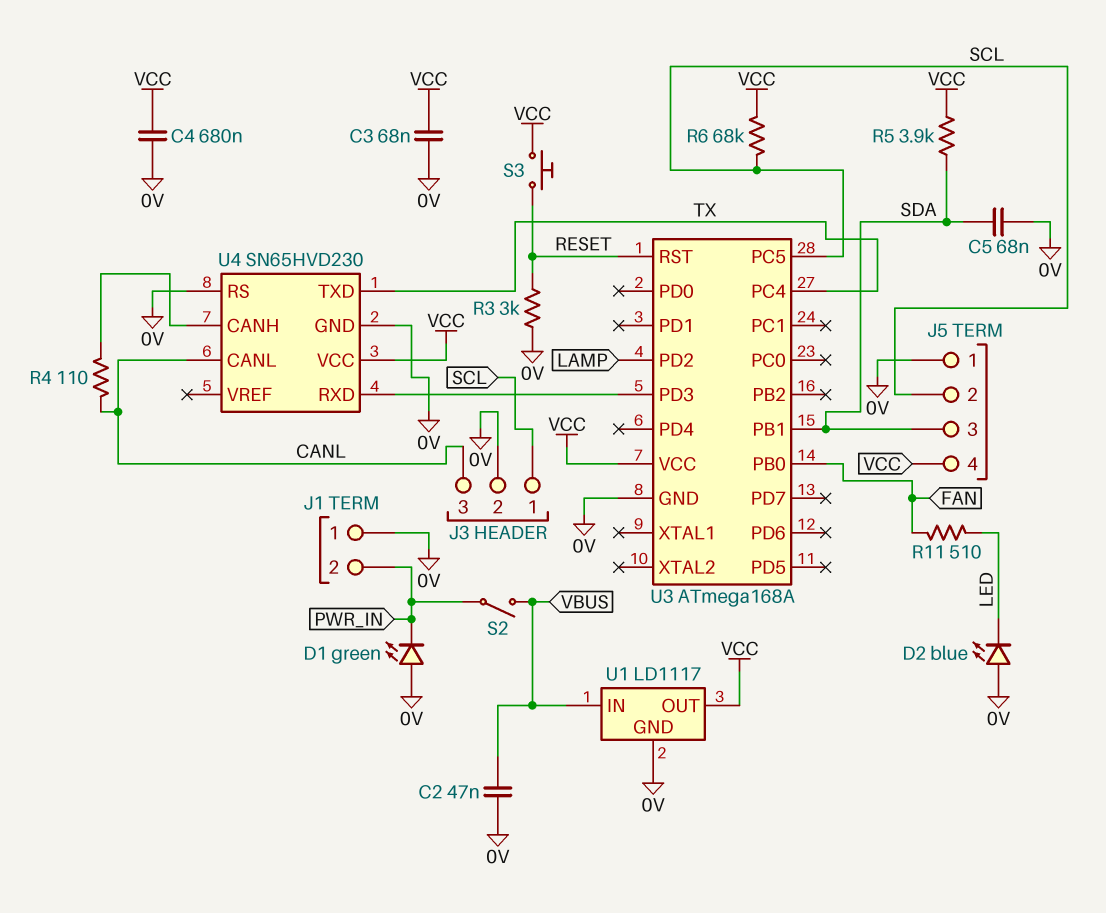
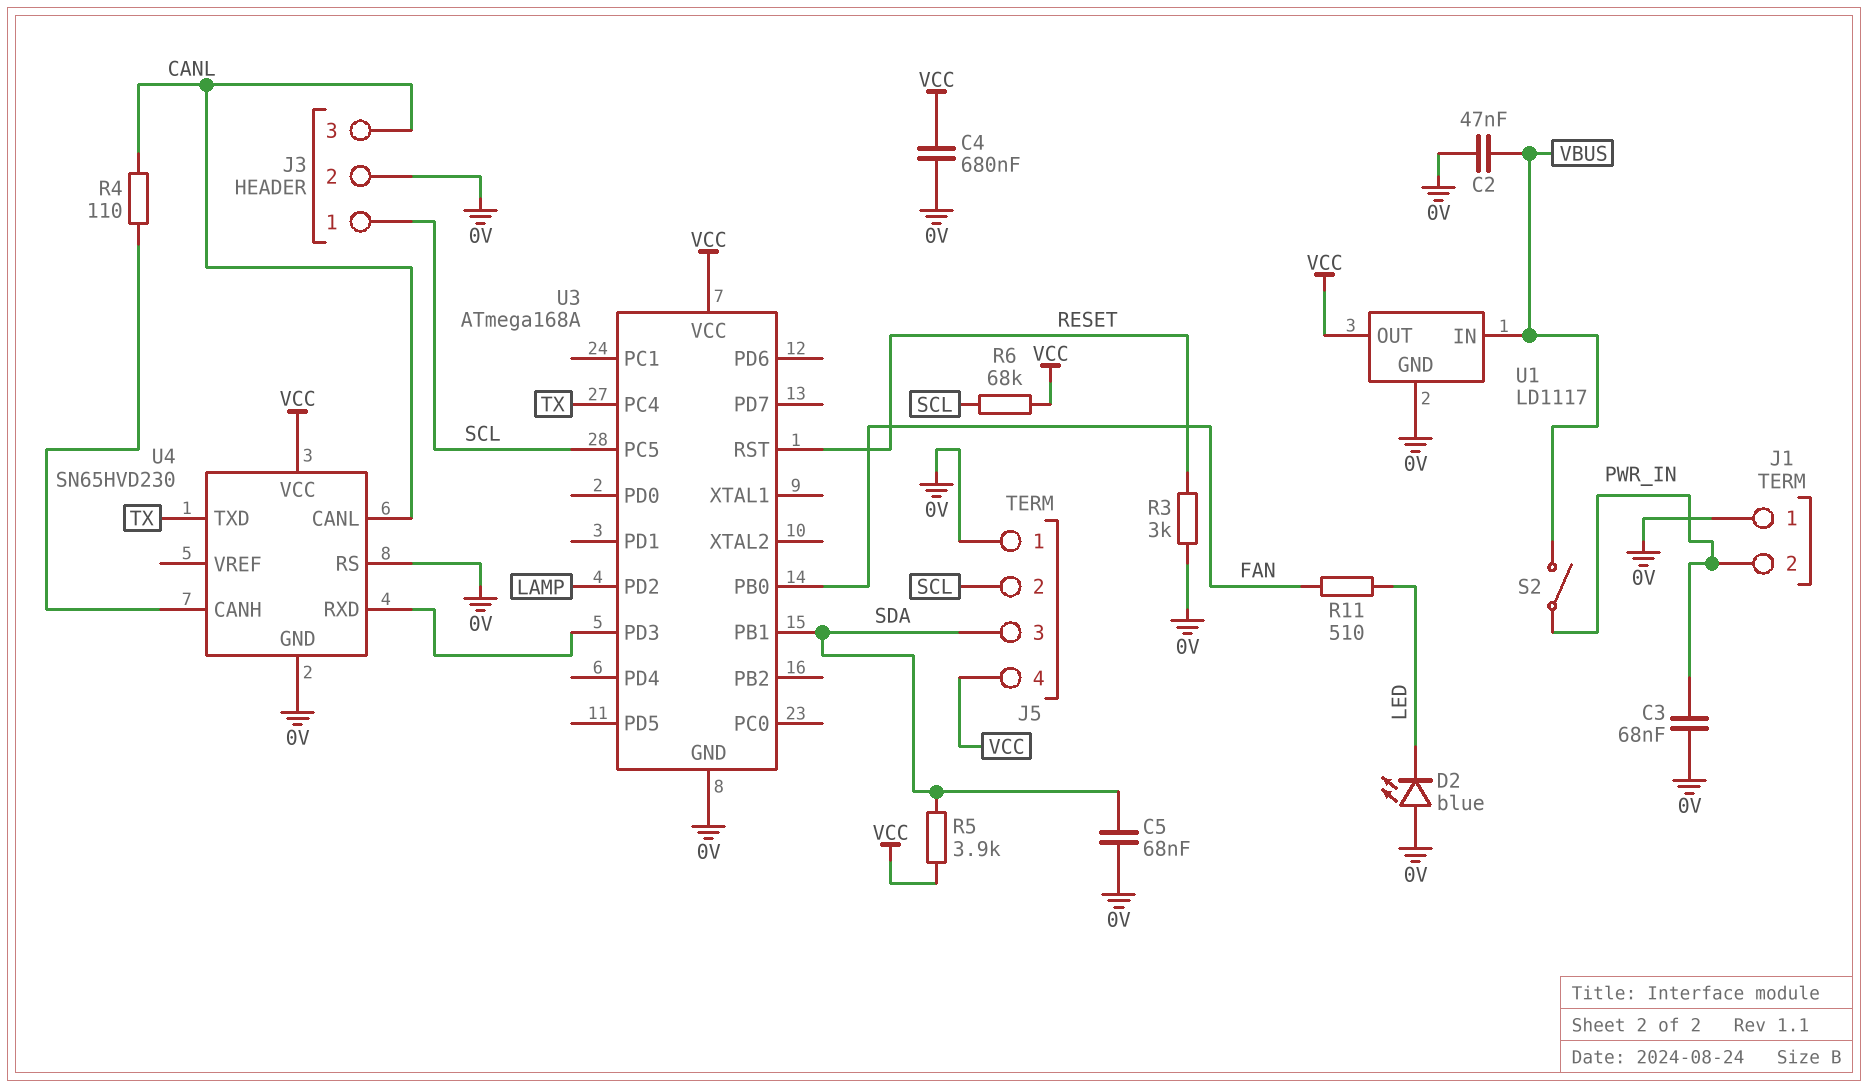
C3: 68nF (0V, VCC) -> 68nF (0V, PWR_IN)
D1: LED green (A 0V, K PWR_IN) -> none
S3: button (RESET, VCC) -> none

